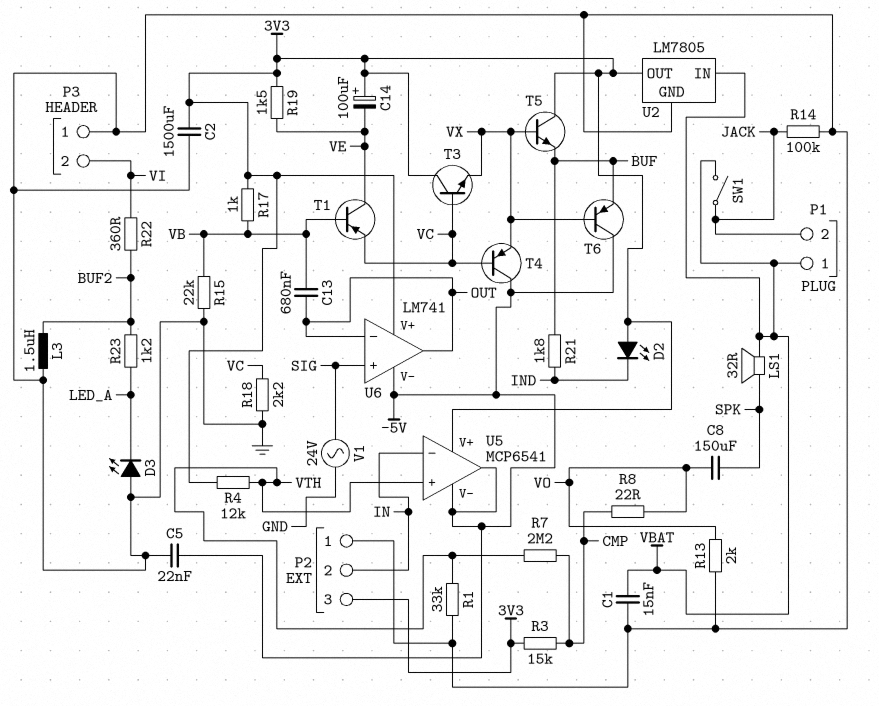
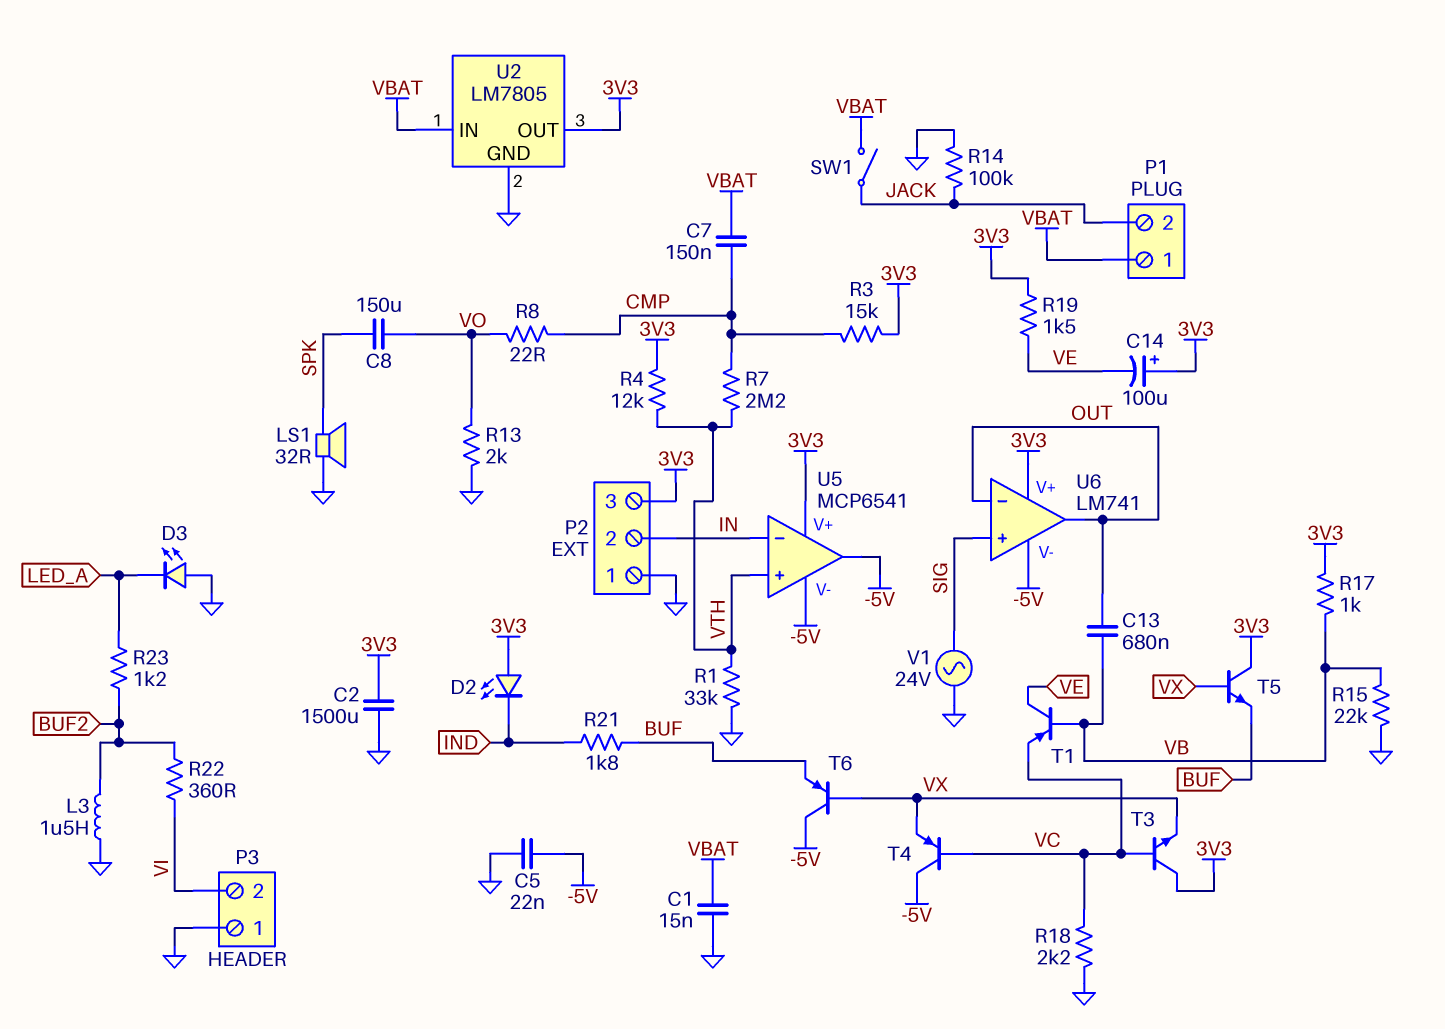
C7: none -> 150nF (CMP, VBAT)
LS1: speaker 32R (SPK, VBAT) -> speaker 32R (GND, SPK)

